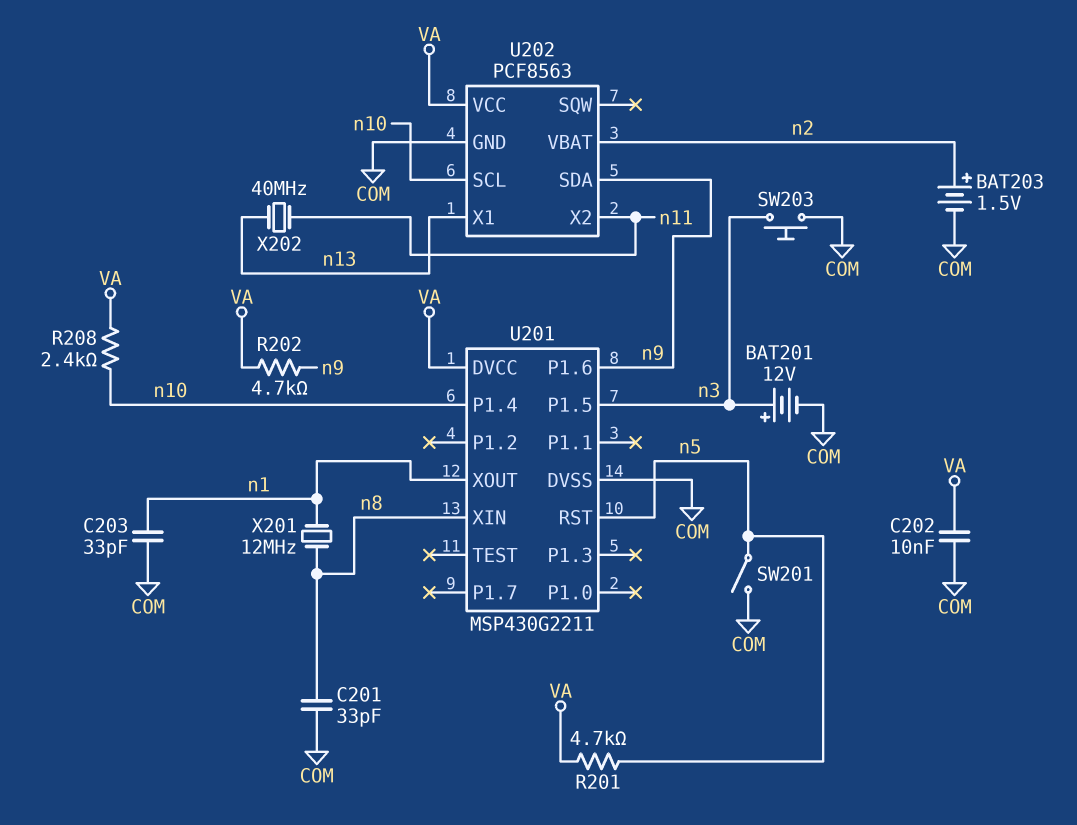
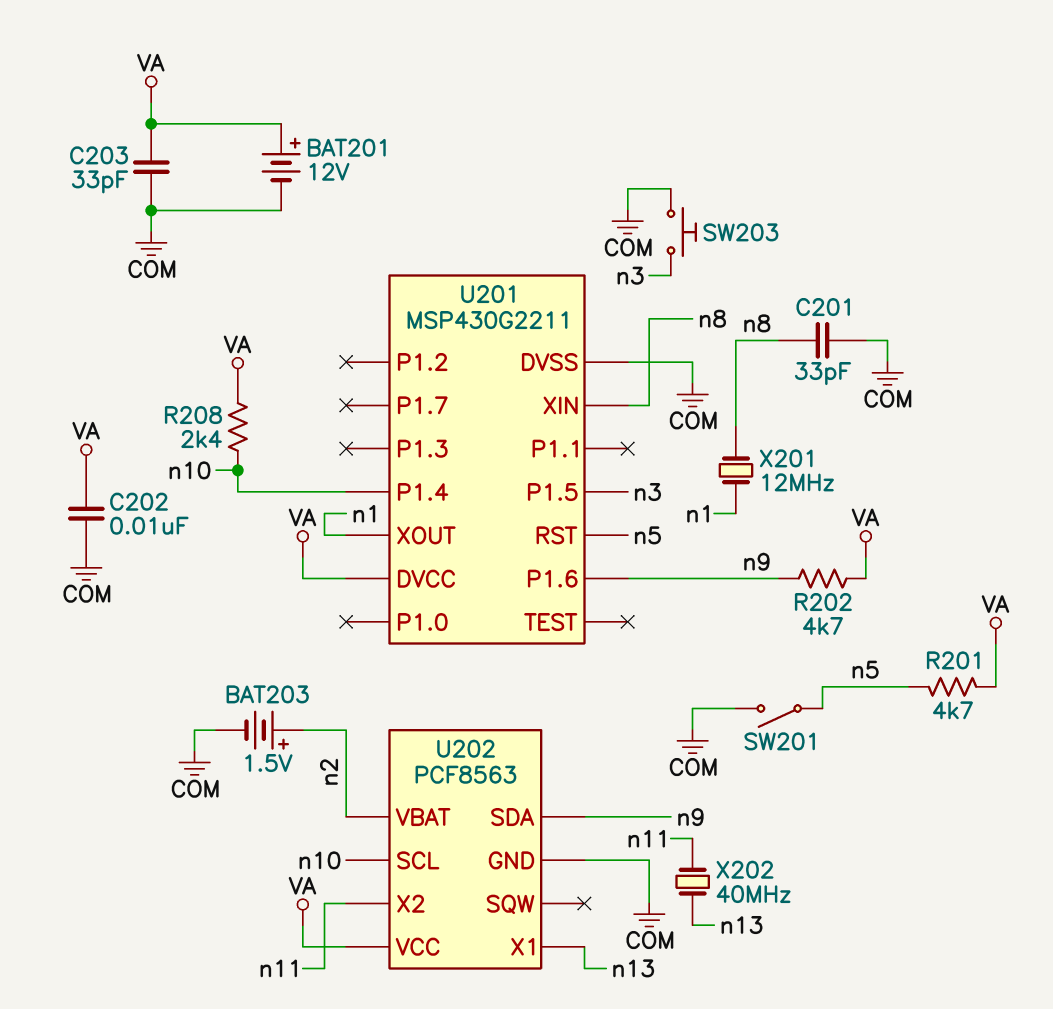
BAT201: 12V (plus n3, minus COM) -> 12V (plus VA, minus COM)
C203: 33pF (COM, n1) -> 33pF (COM, VA)

